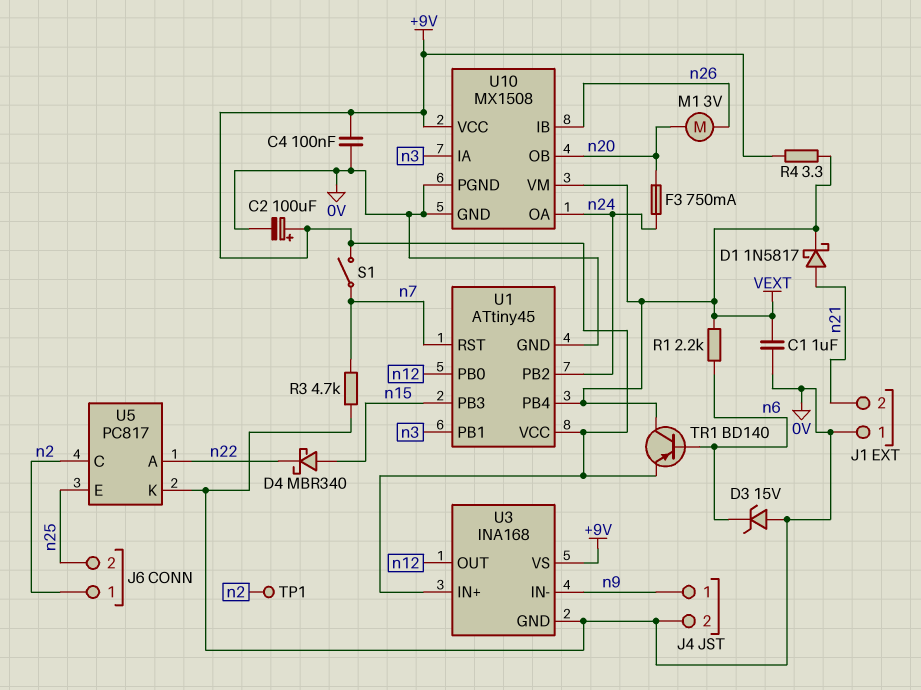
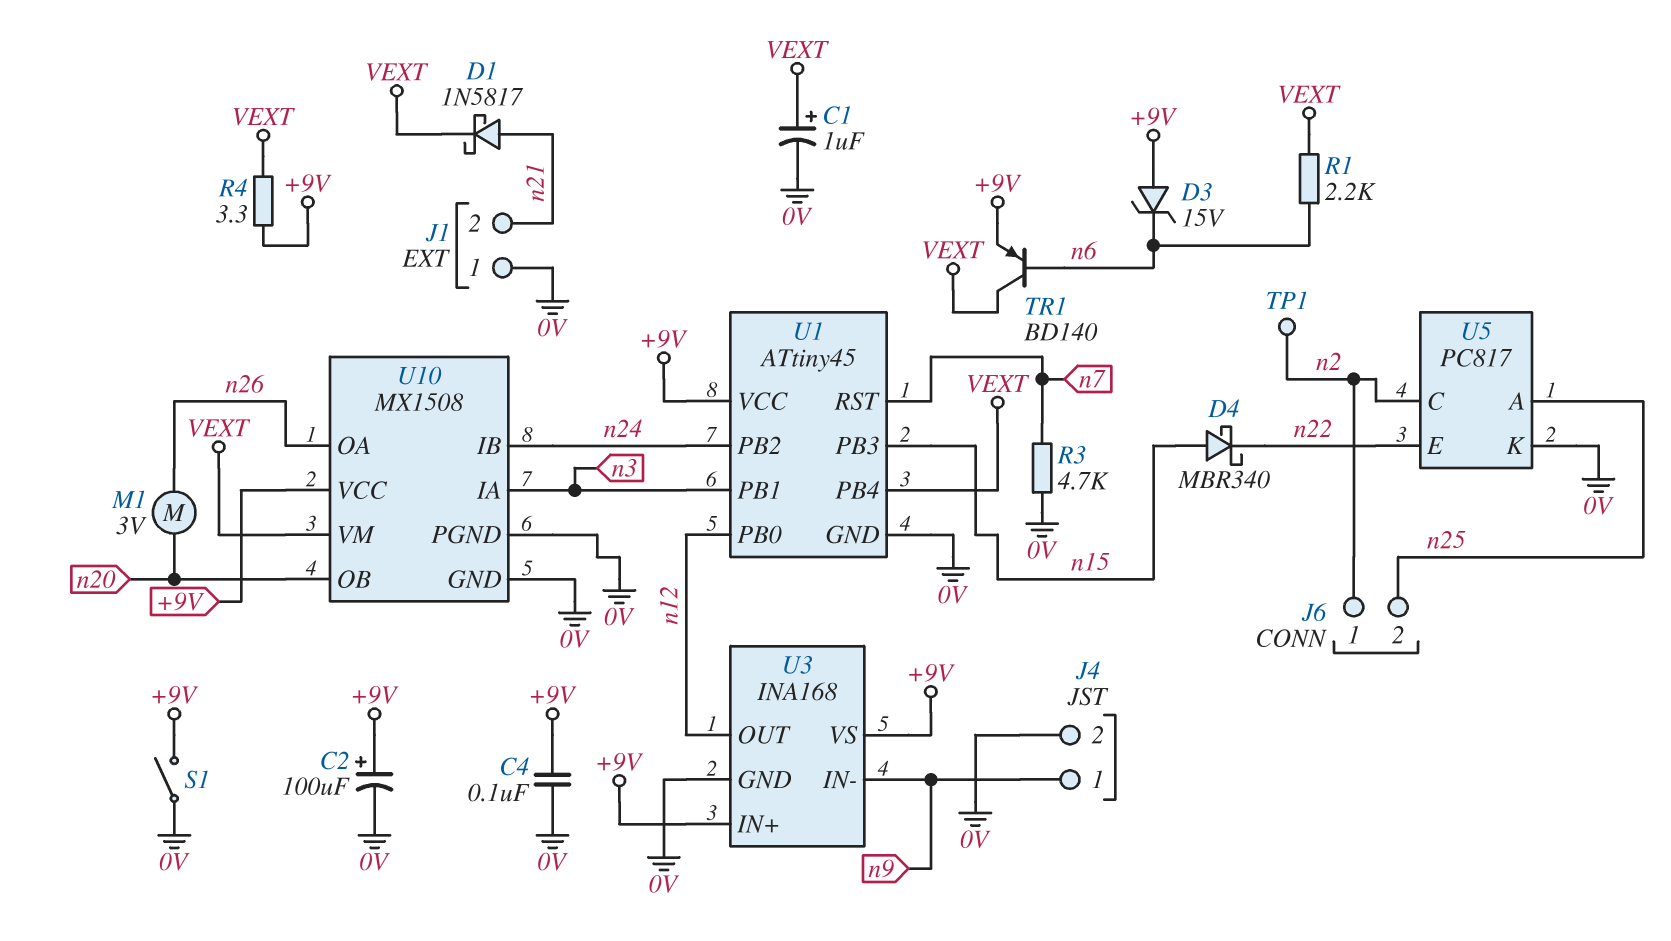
C1: 1uF (0V, VEXT) -> 1uF (plus VEXT, minus 0V)
D3: zener 15V (A 0V, K n6) -> zener 15V (A +9V, K n6)
F3: 750mA (n20, n24) -> none
S1: switch (+9V, n7) -> switch (+9V, 0V)
U5 pin A: n22 -> n25
U5 pin E: n25 -> n22
U10 pin IB: n26 -> n24
U10 pin OA: n24 -> n26

